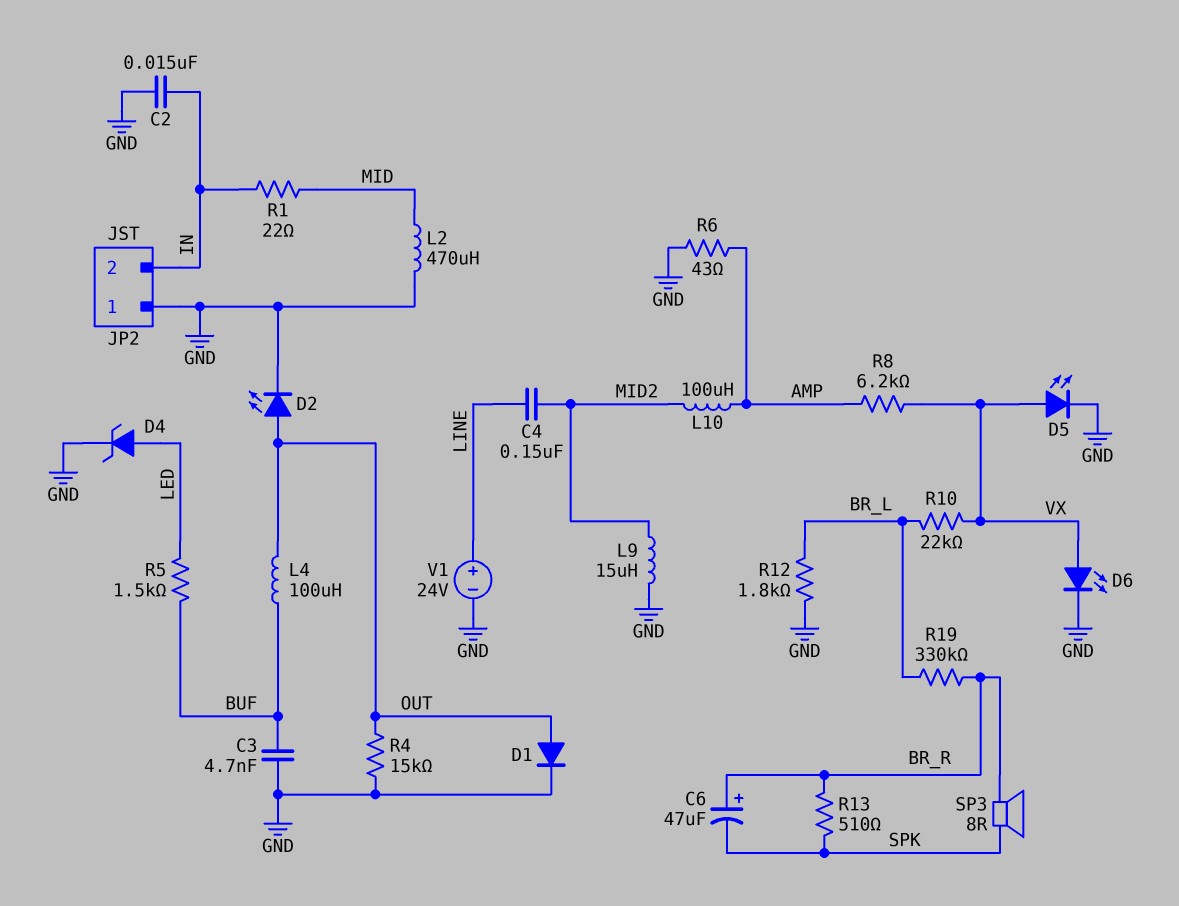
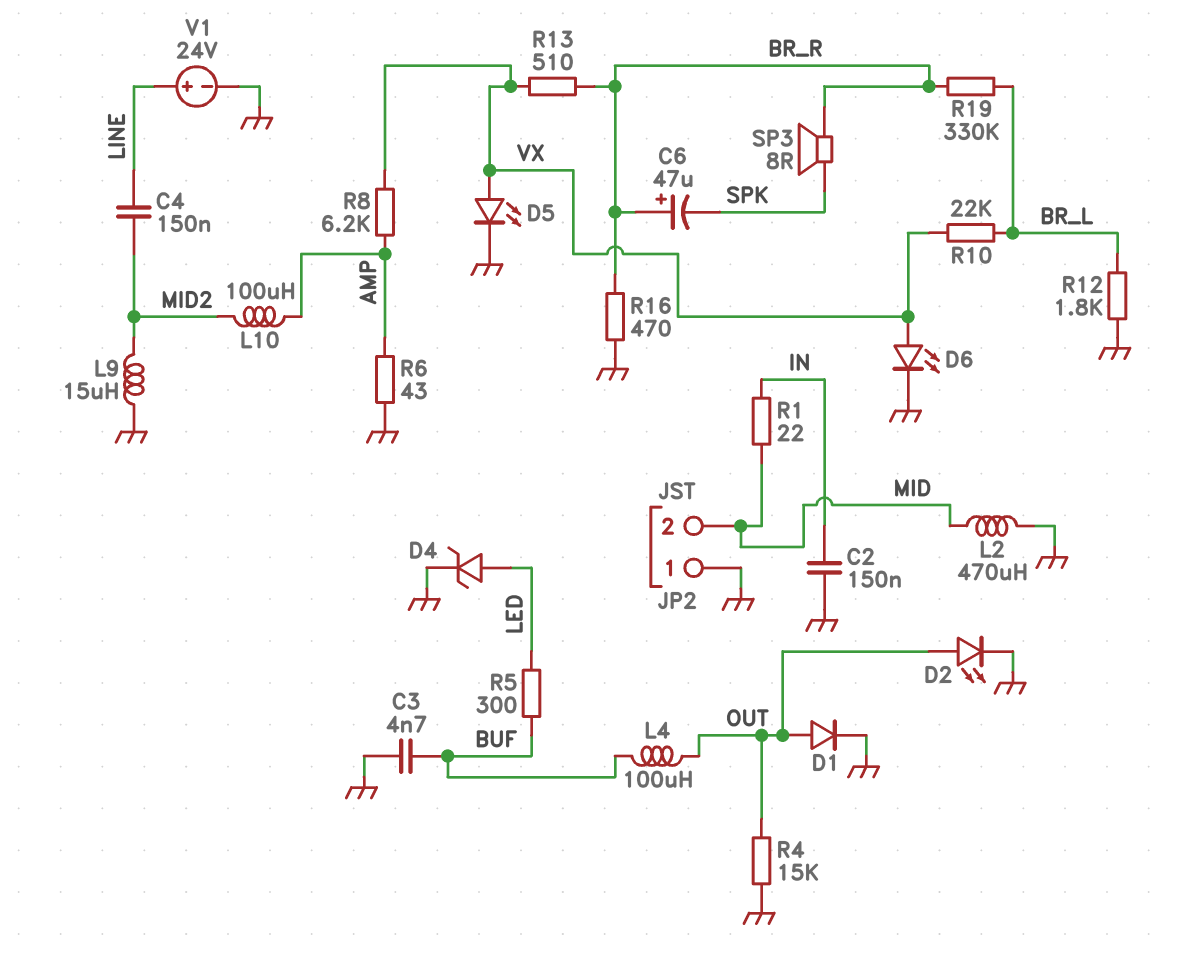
C2: 15nF (GND, IN) -> 150nF (GND, IN)
JP2 pin 2: IN -> MID
R5: 1.5k (BUF, LED) -> 300 (BUF, LED)
R13: 510 (BR_R, SPK) -> 510 (BR_R, VX)
R16: none -> 470 (BR_R, GND)

